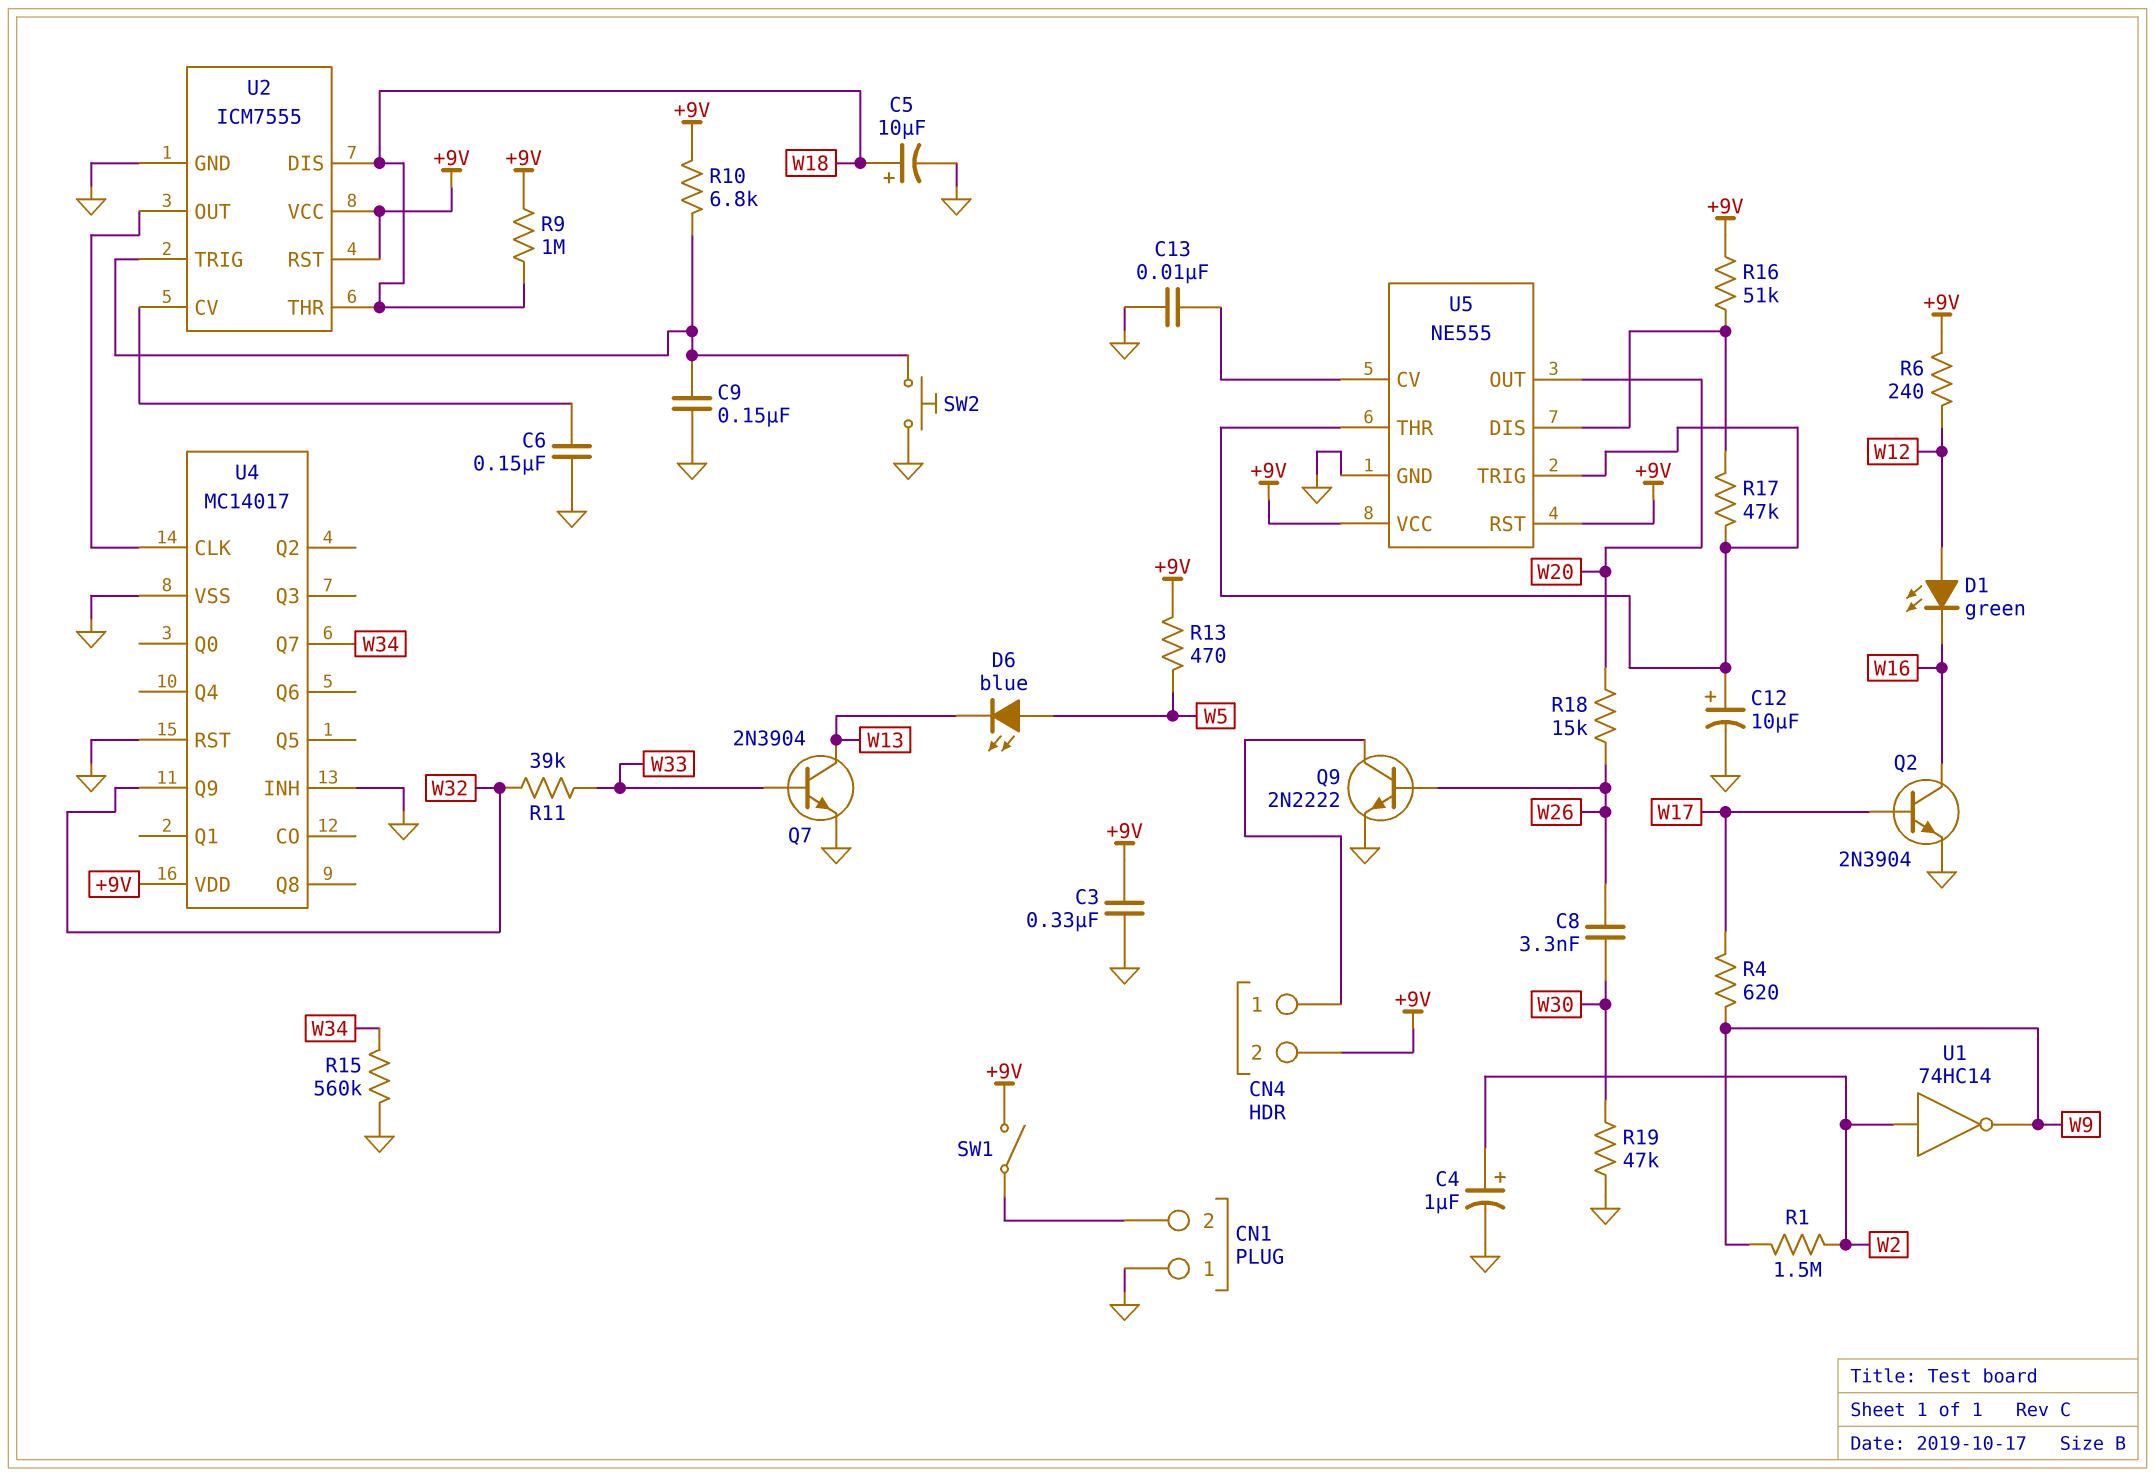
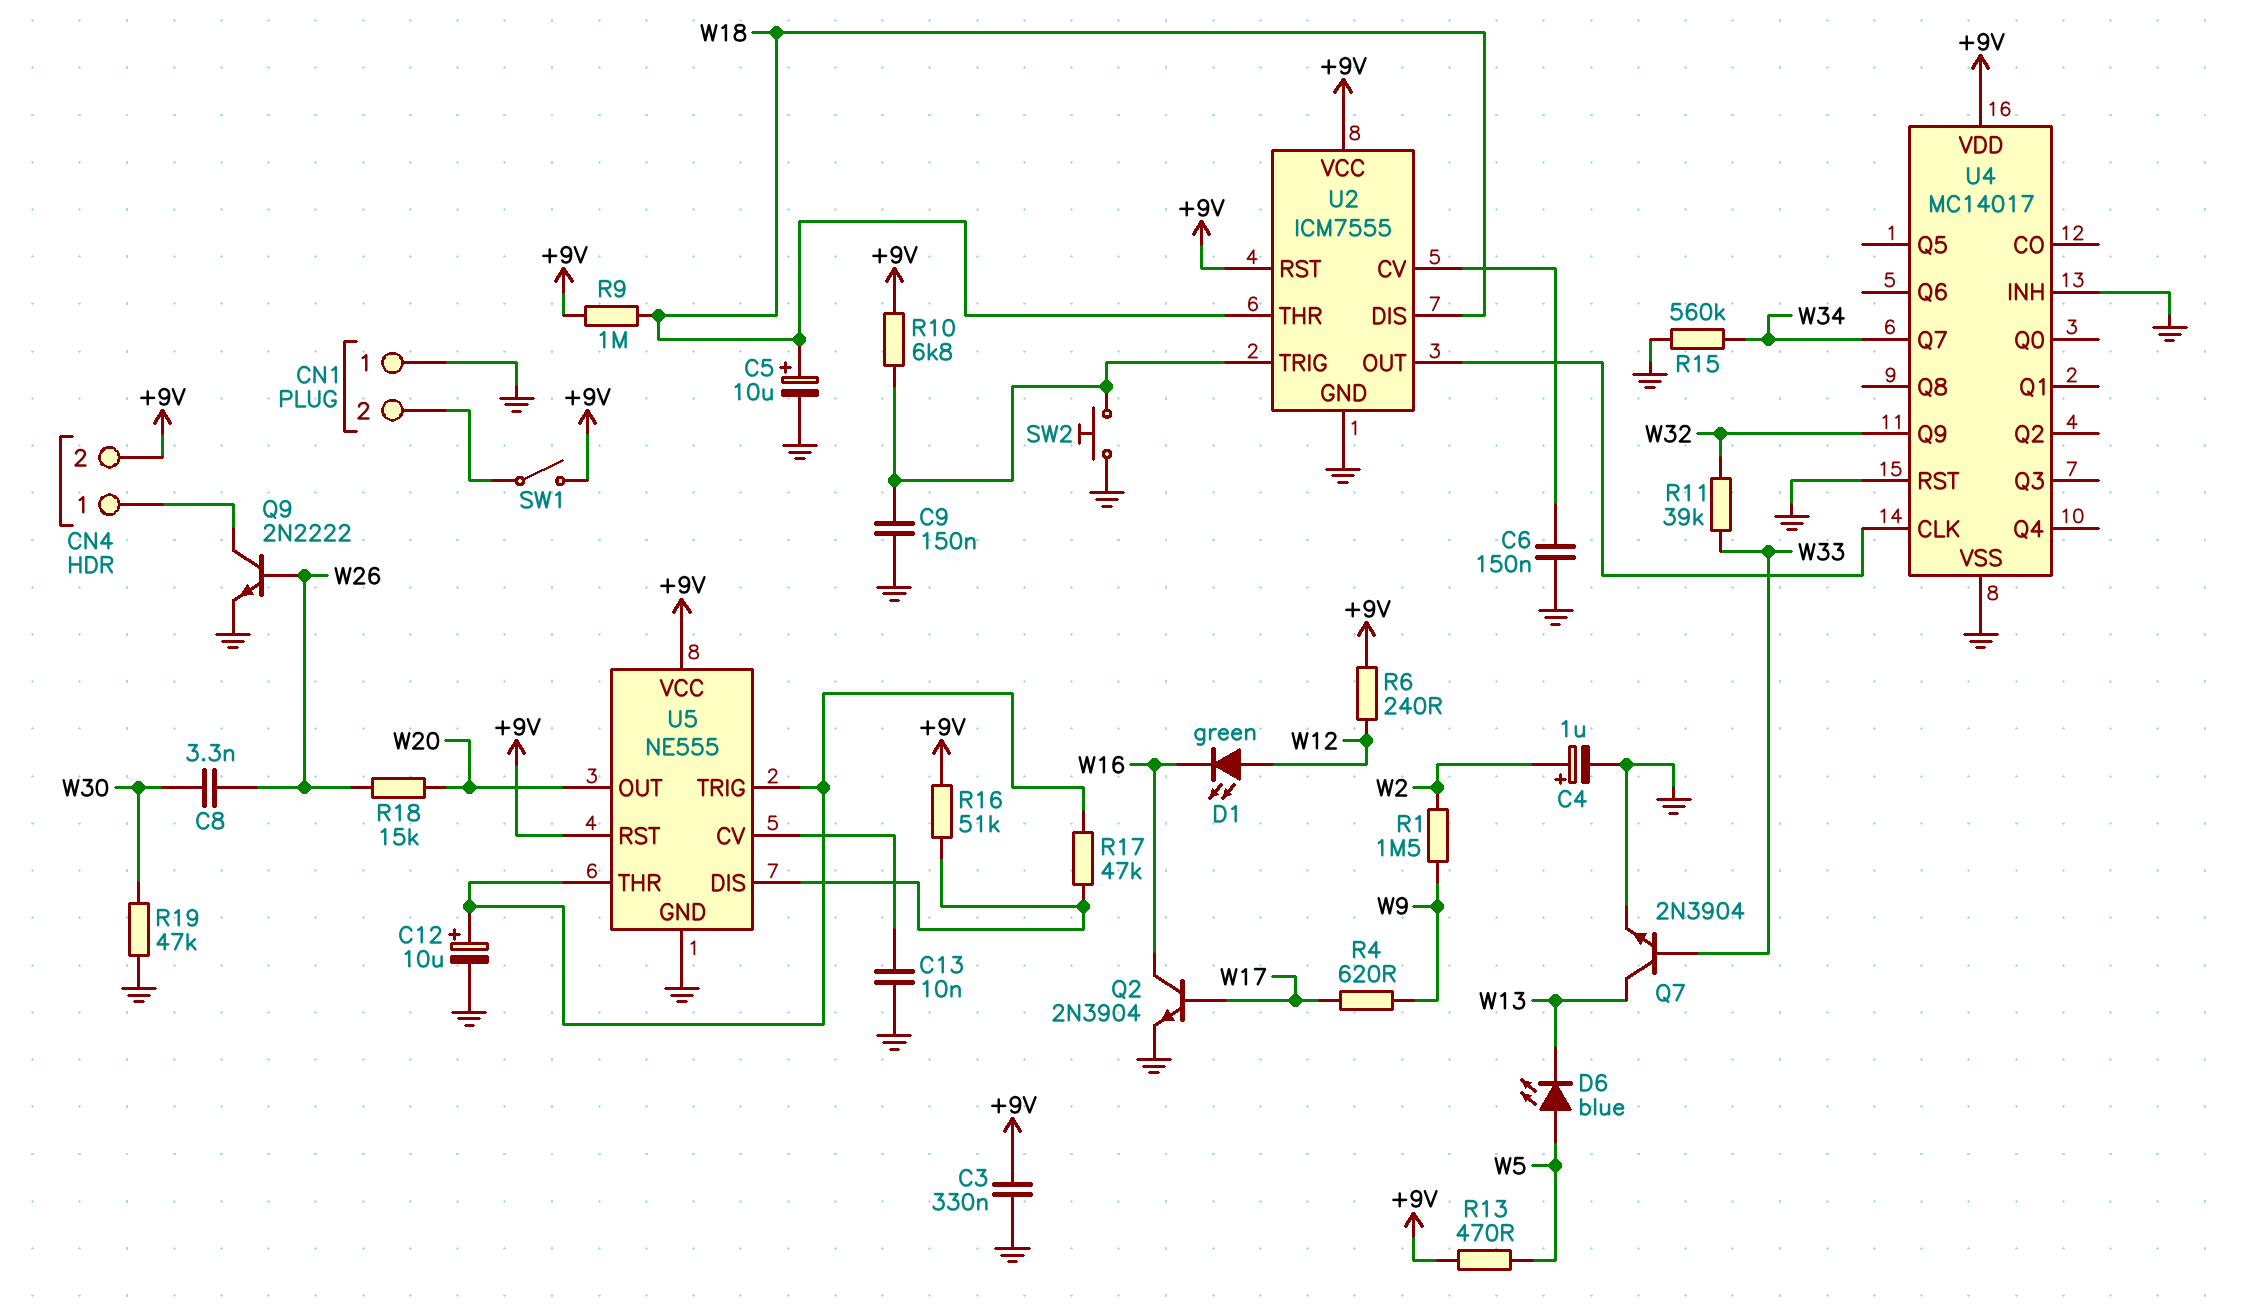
U1: NOT 74HC14 (in W2, out W9) -> none

